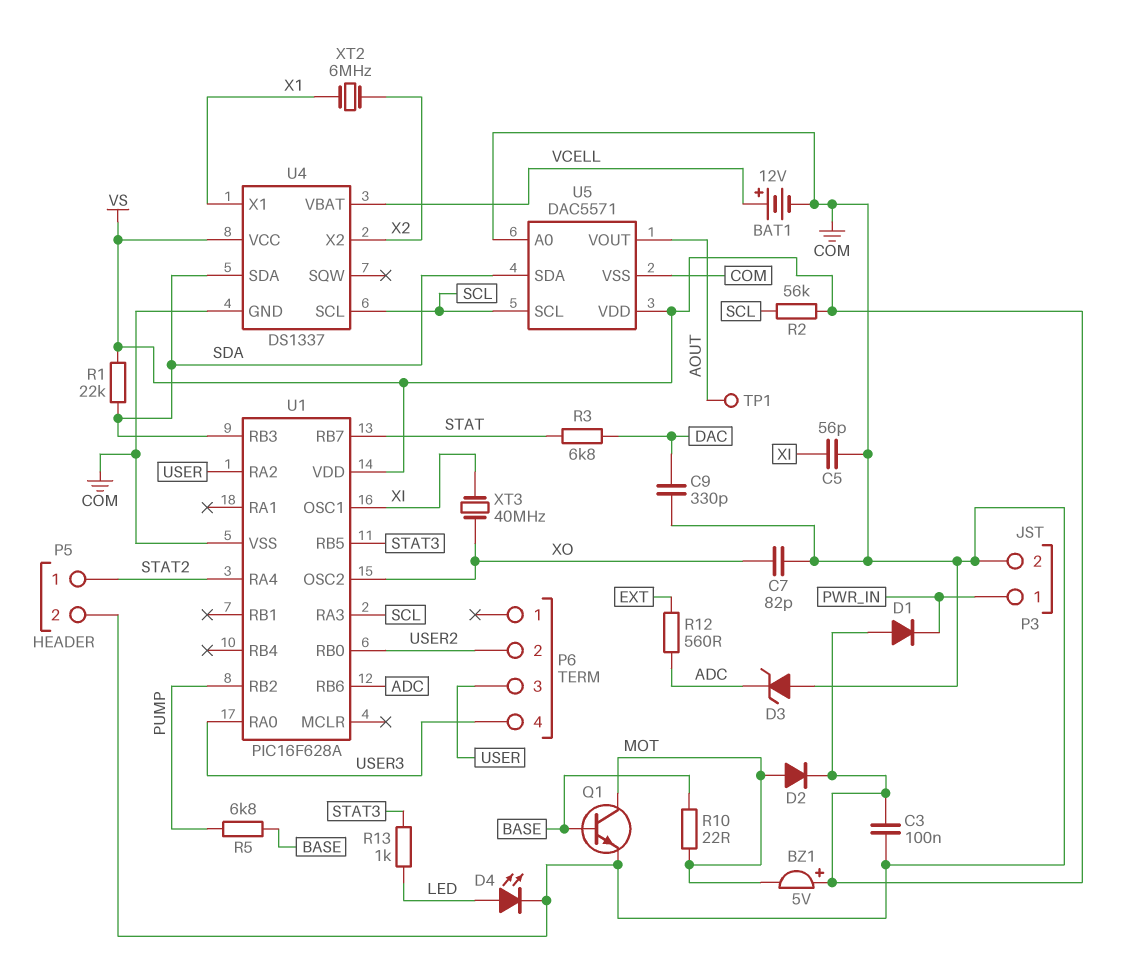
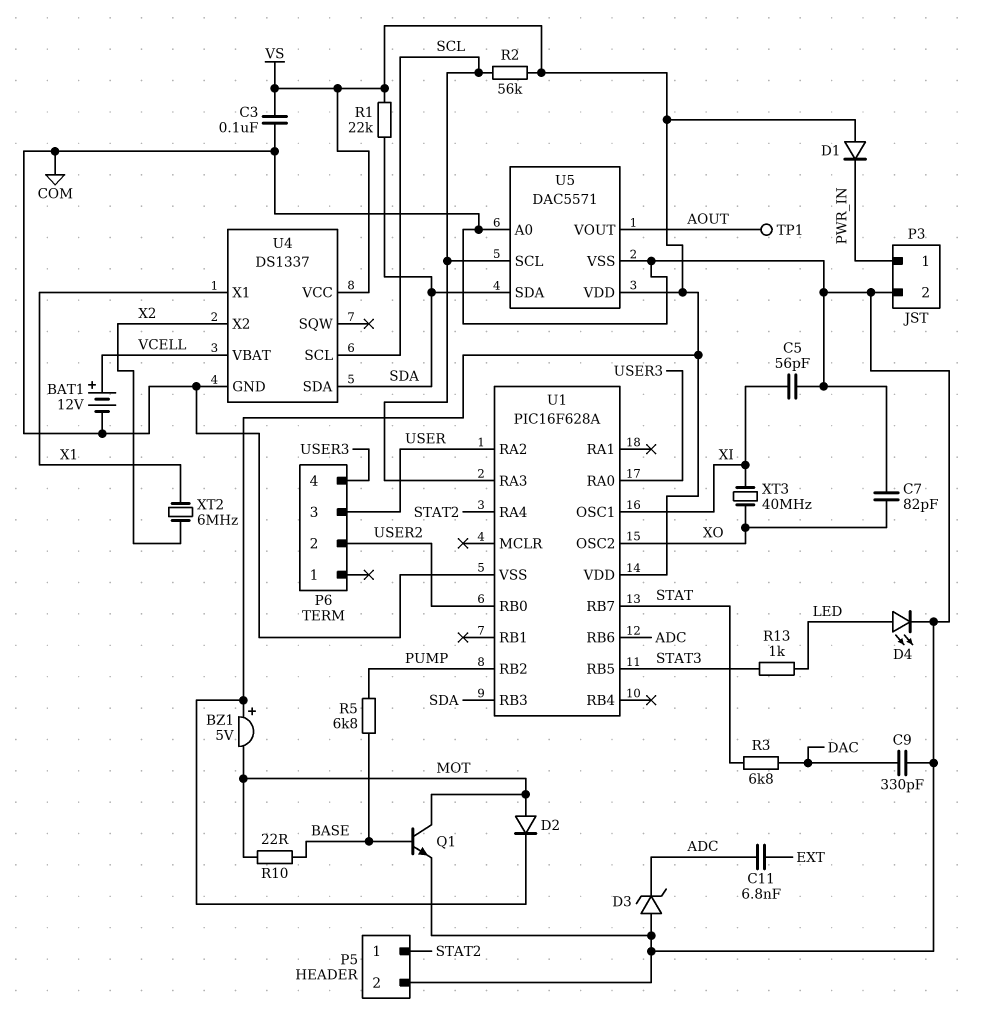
C11: none -> 6.8nF (ADC, EXT)
R12: 560 (ADC, EXT) -> none

